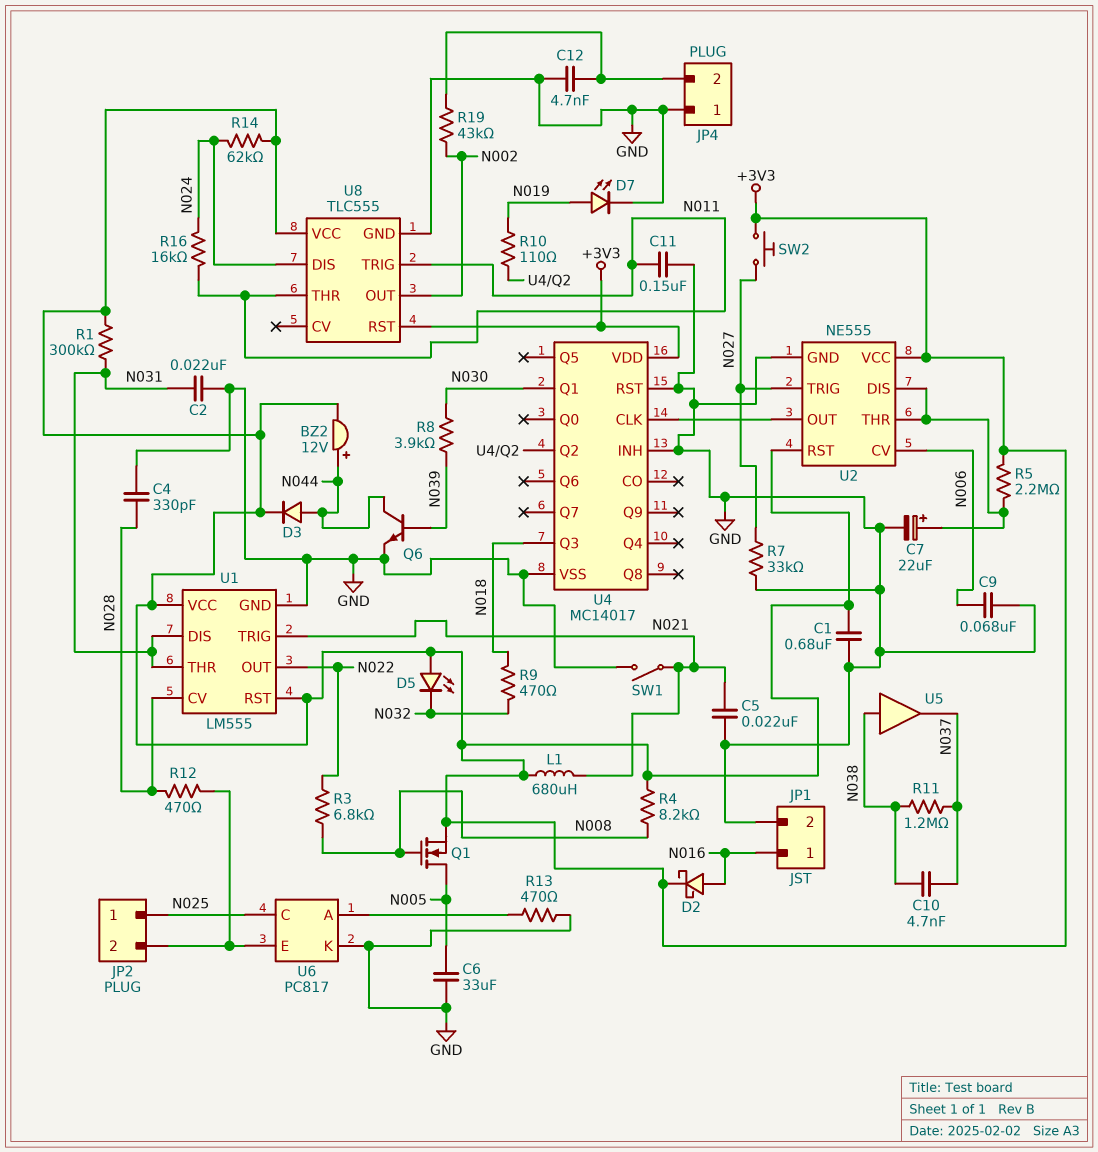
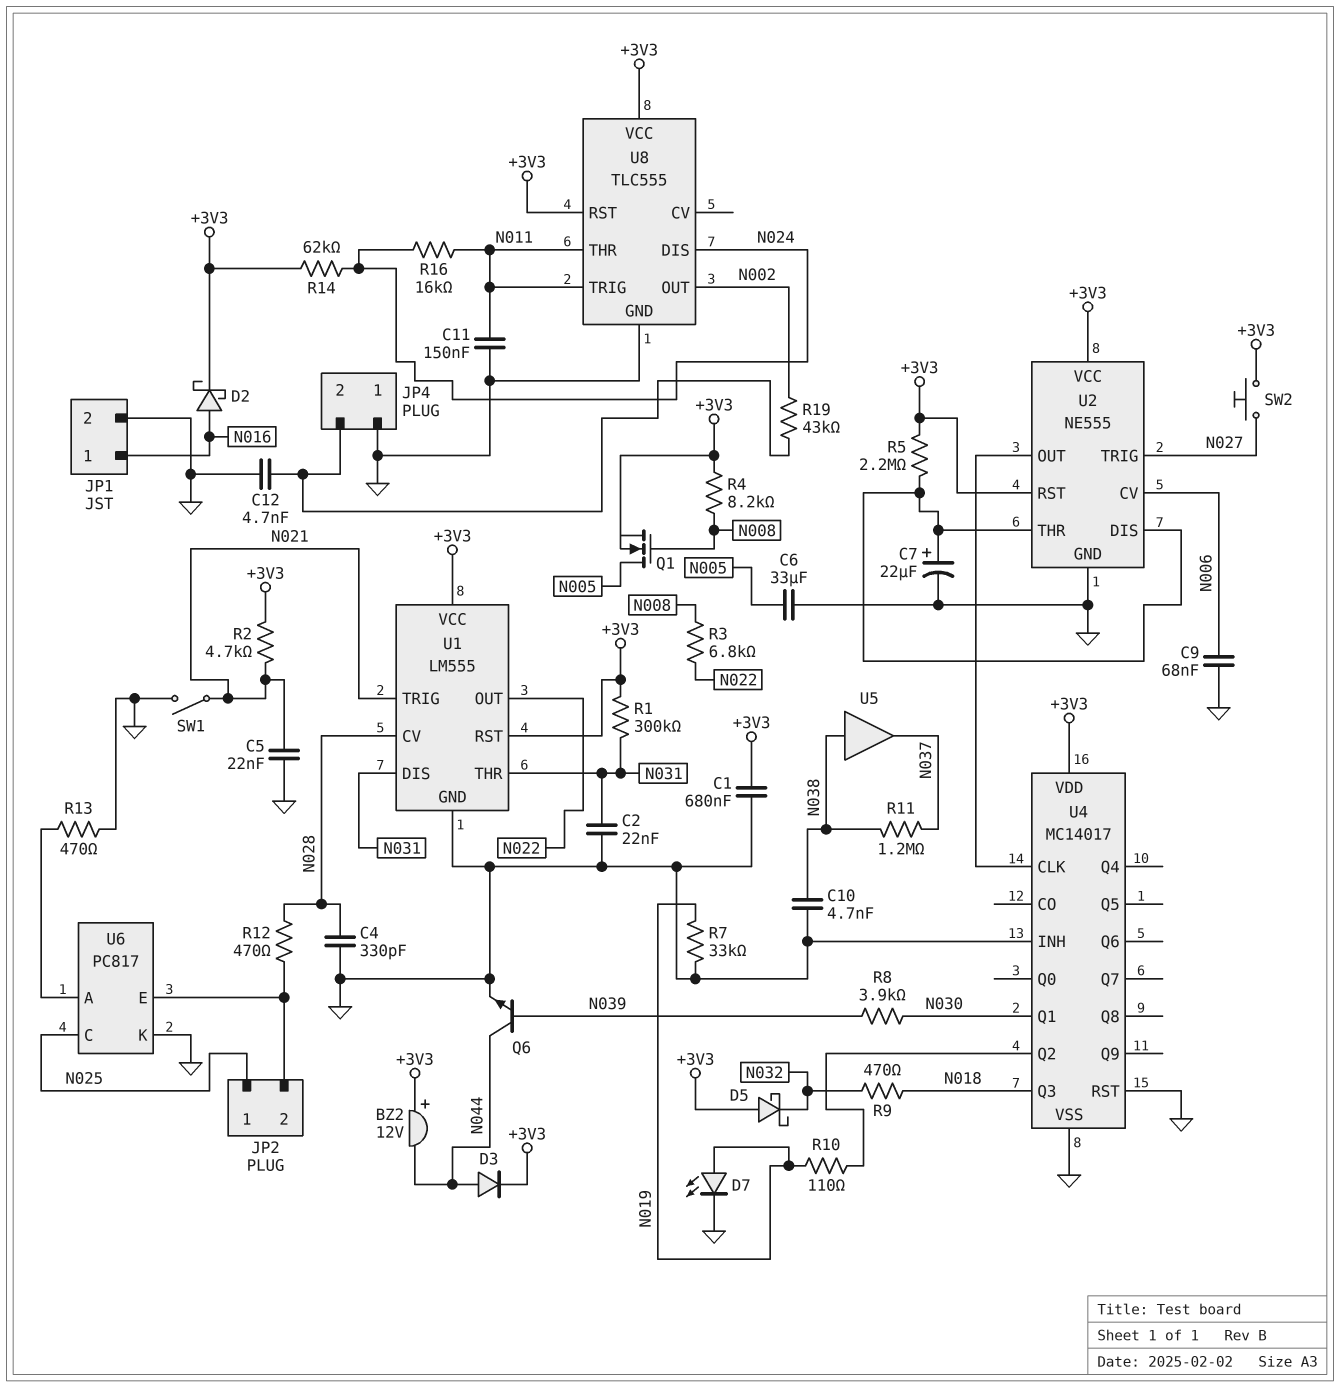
BZ2: buzzer 12V (plus N044, minus +3V3) -> buzzer 12V (plus +3V3, minus N044)
C10: 4.7nF (N037, N038) -> 4.7nF (GND, N038)
D5: LED (A +3V3, K N032) -> schottky (A +3V3, K N032)
L1: 680uH (+3V3, N021) -> none
R2: none -> 4.7k (+3V3, N021)
R7: 33k (GND, N027) -> 33k (GND, N019)

